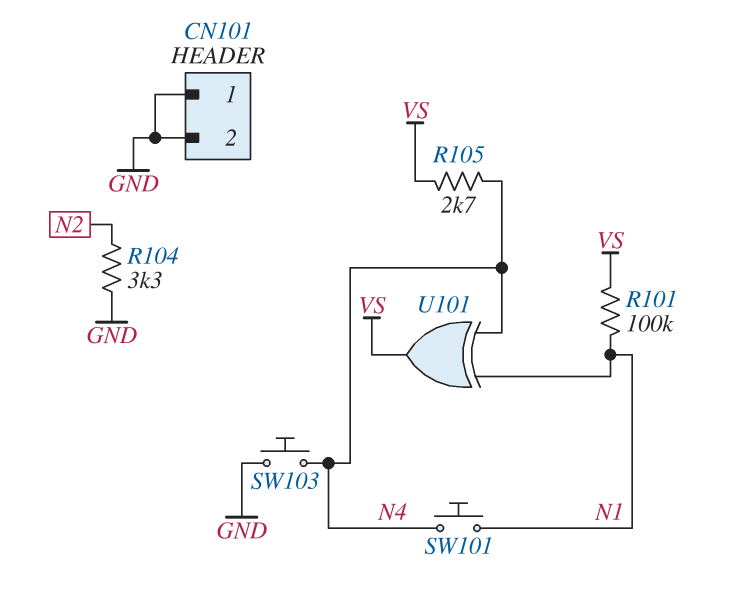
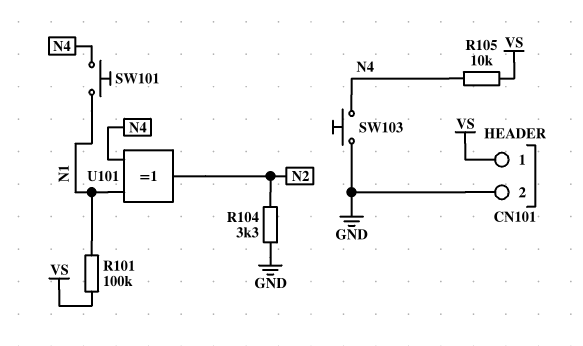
CN101 pin 1: GND -> VS
R105: 2.7k (N4, VS) -> 10k (N4, VS)
U101: XOR (in N1, in N4, out VS) -> XOR (in N1, in N4, out N2)

